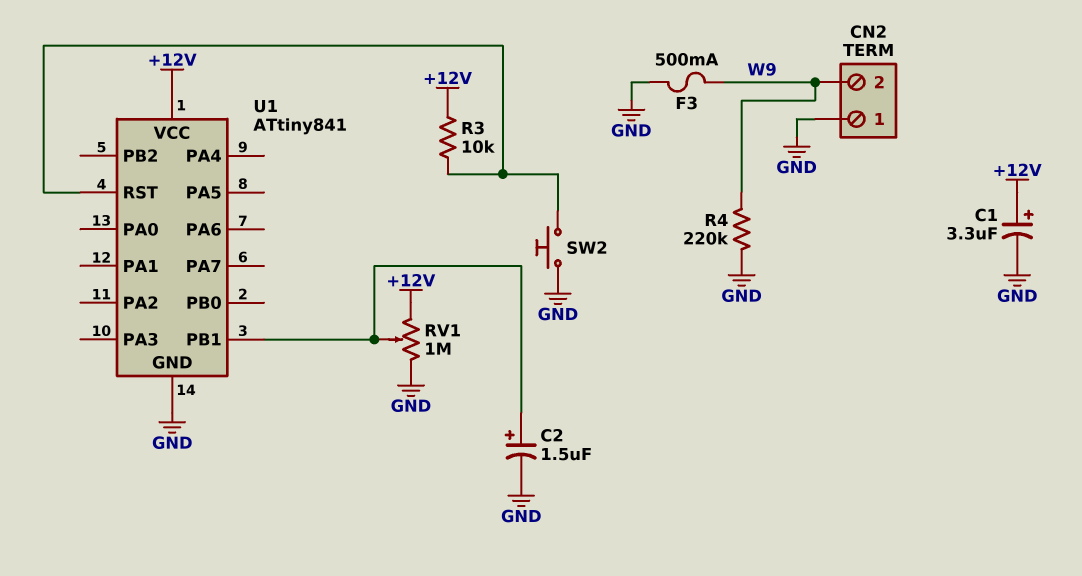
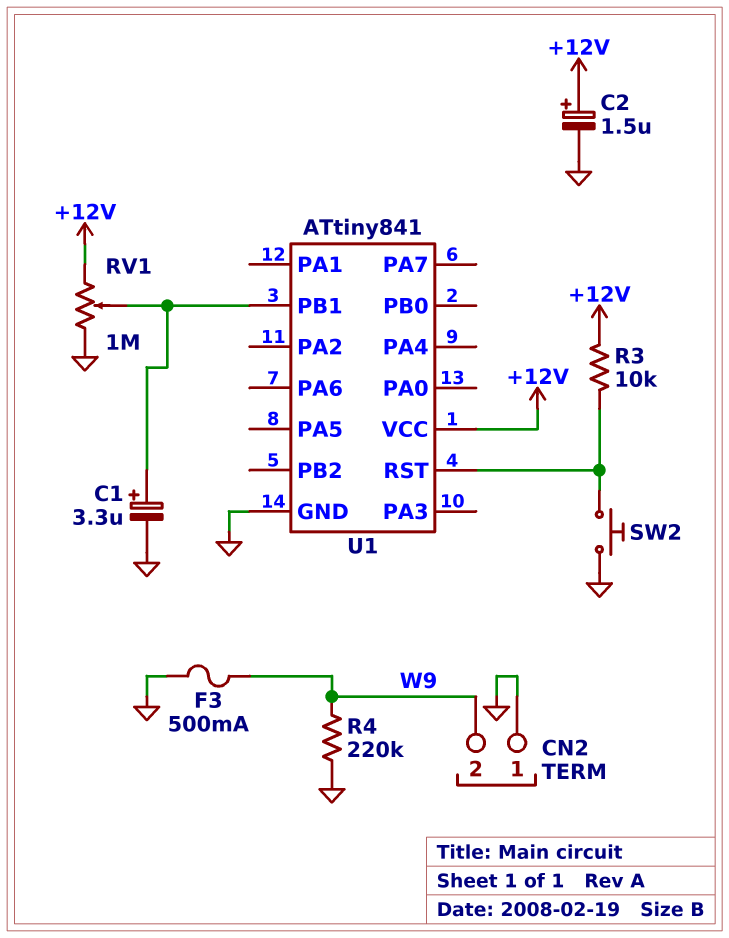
C1: 3.3uF (plus +12V, minus GND) -> 3.3uF (plus U1/PB1, minus GND)
C2: 1.5uF (plus U1/PB1, minus GND) -> 1.5uF (plus +12V, minus GND)

